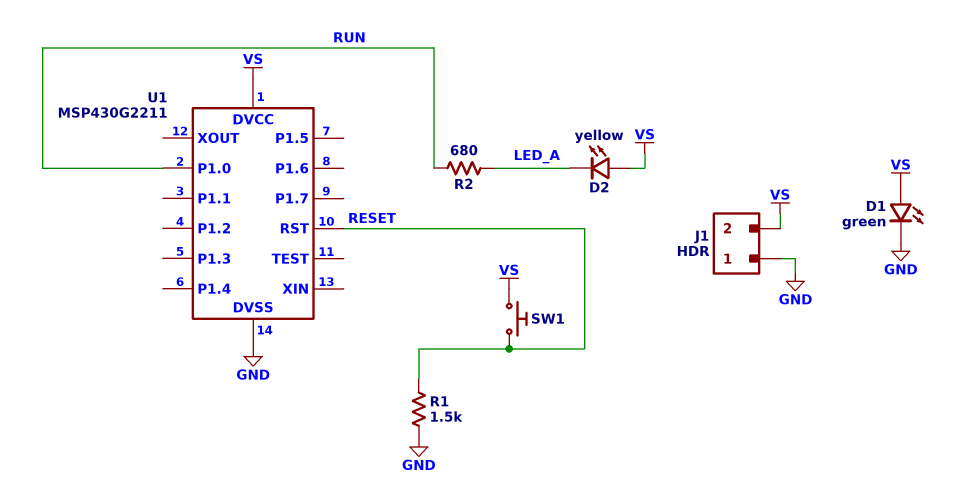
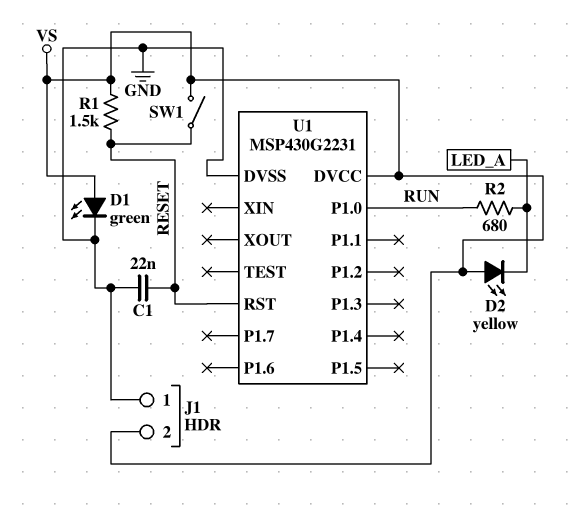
C1: none -> 22nF (GND, RESET)
R1: 1.5k (GND, RESET) -> 1.5k (RESET, VS)
SW1: button (RESET, VS) -> switch (RESET, VS)
U1: MSP430G2211 -> MSP430G2231

